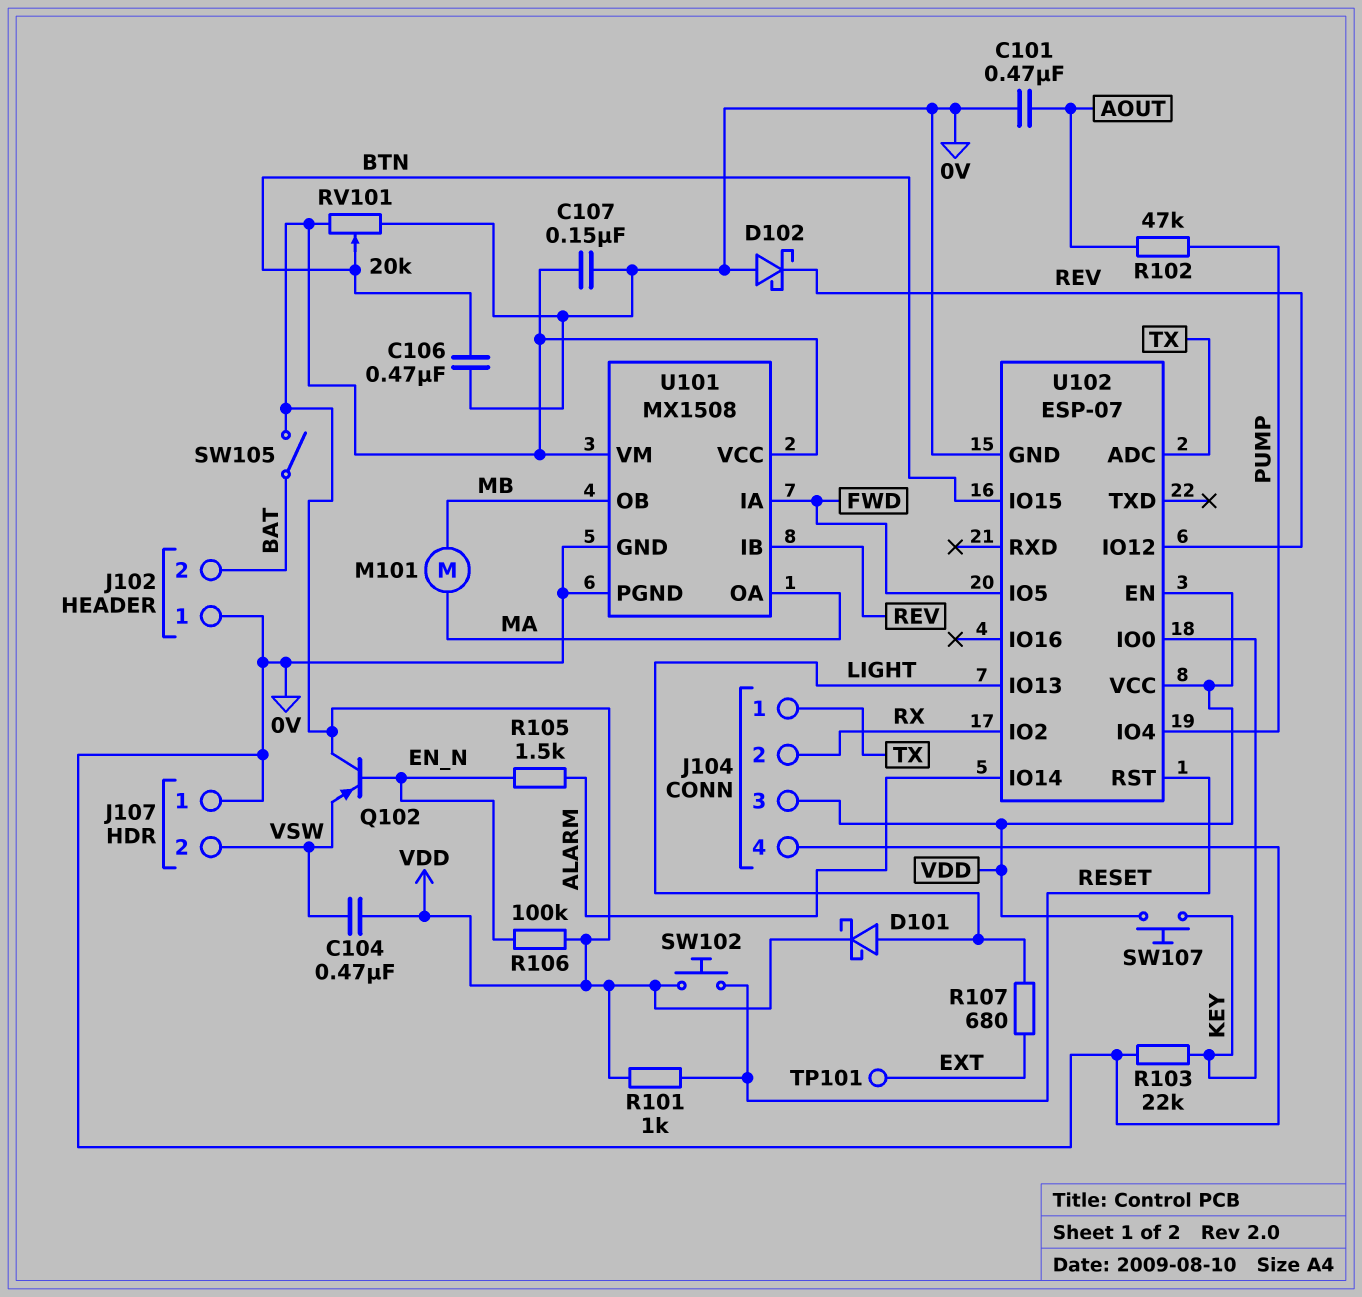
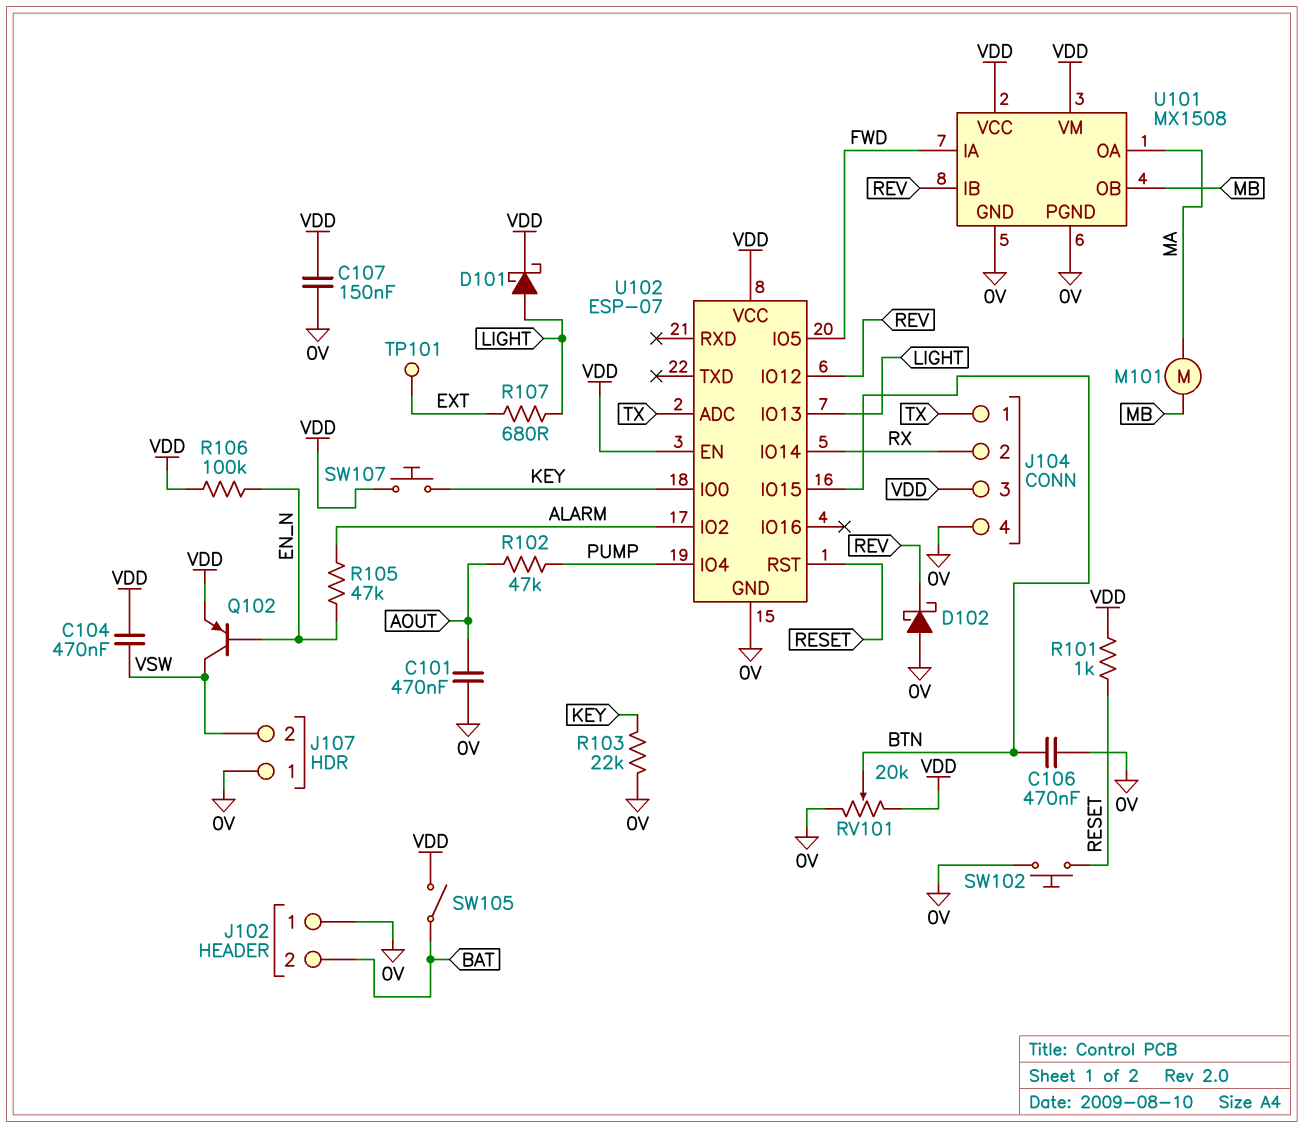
Q102: PNP (B EN_N, C VDD, E VSW) -> PNP (B EN_N, C VSW, E VDD)
R105: 1.5k (ALARM, EN_N) -> 47k (ALARM, EN_N)
SW102: button (RESET, VDD) -> button (0V, RESET)
U102 pin IO2: RX -> ALARM
U102 pin IO14: ALARM -> RX

